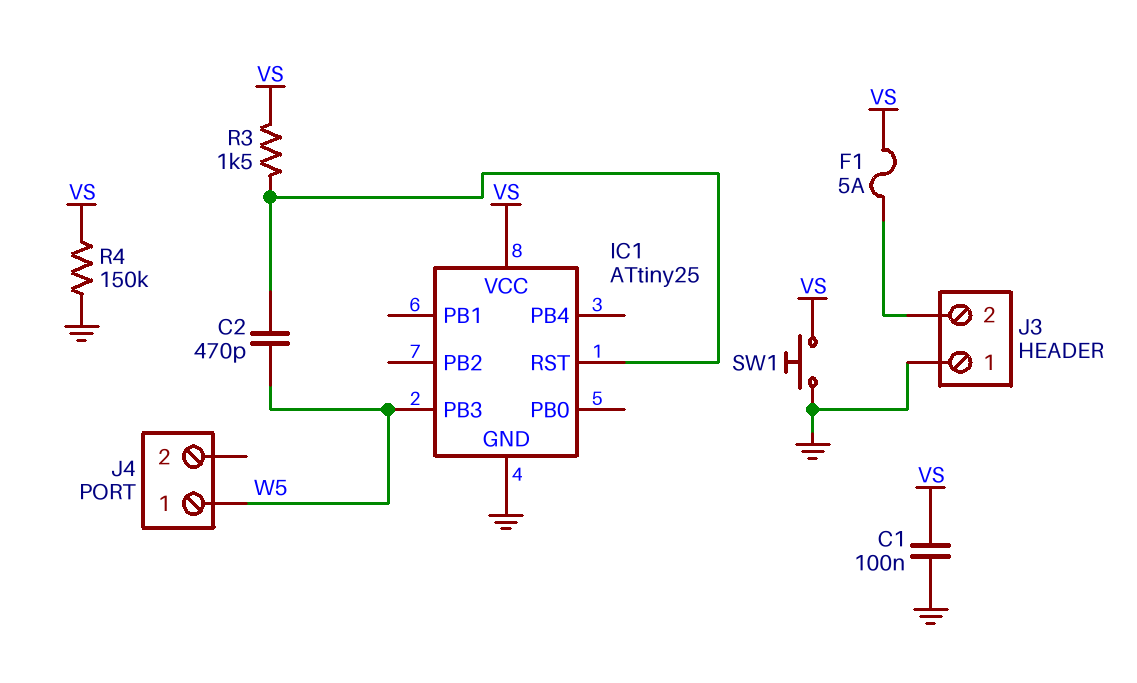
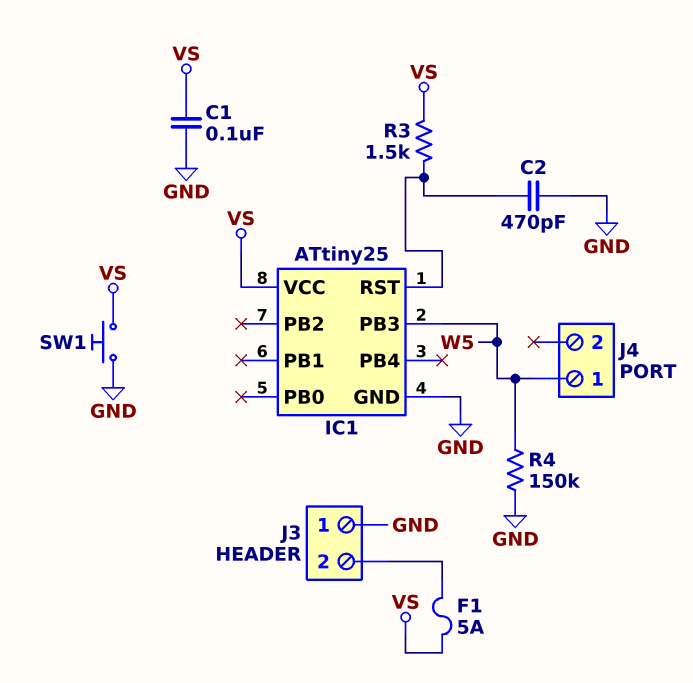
C2: 470pF (IC1/RST, W5) -> 470pF (GND, IC1/RST)
R4: 150k (GND, VS) -> 150k (GND, W5)

